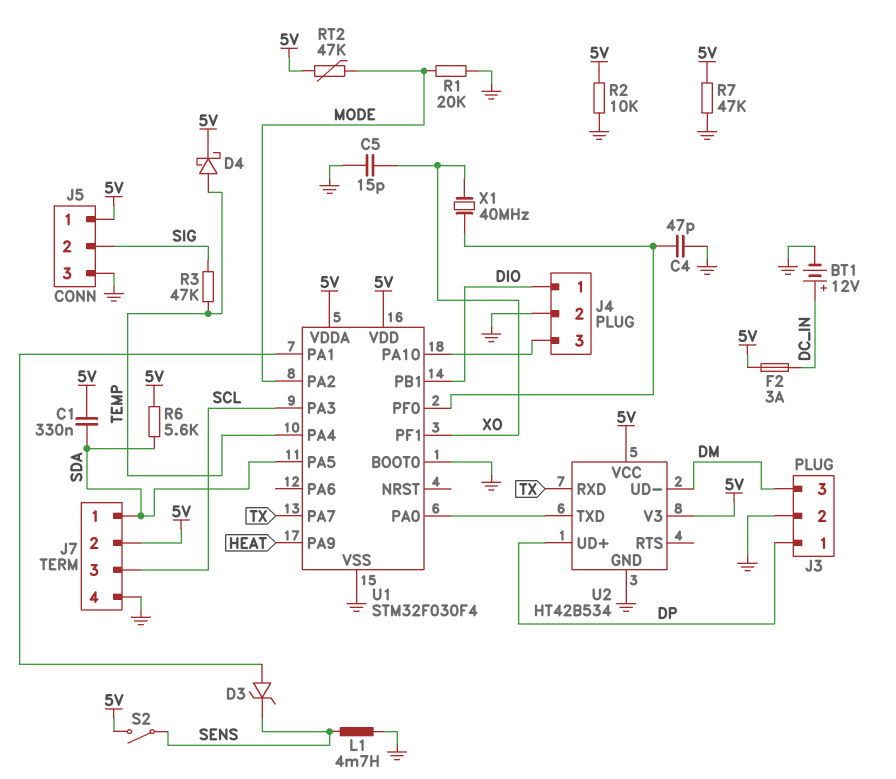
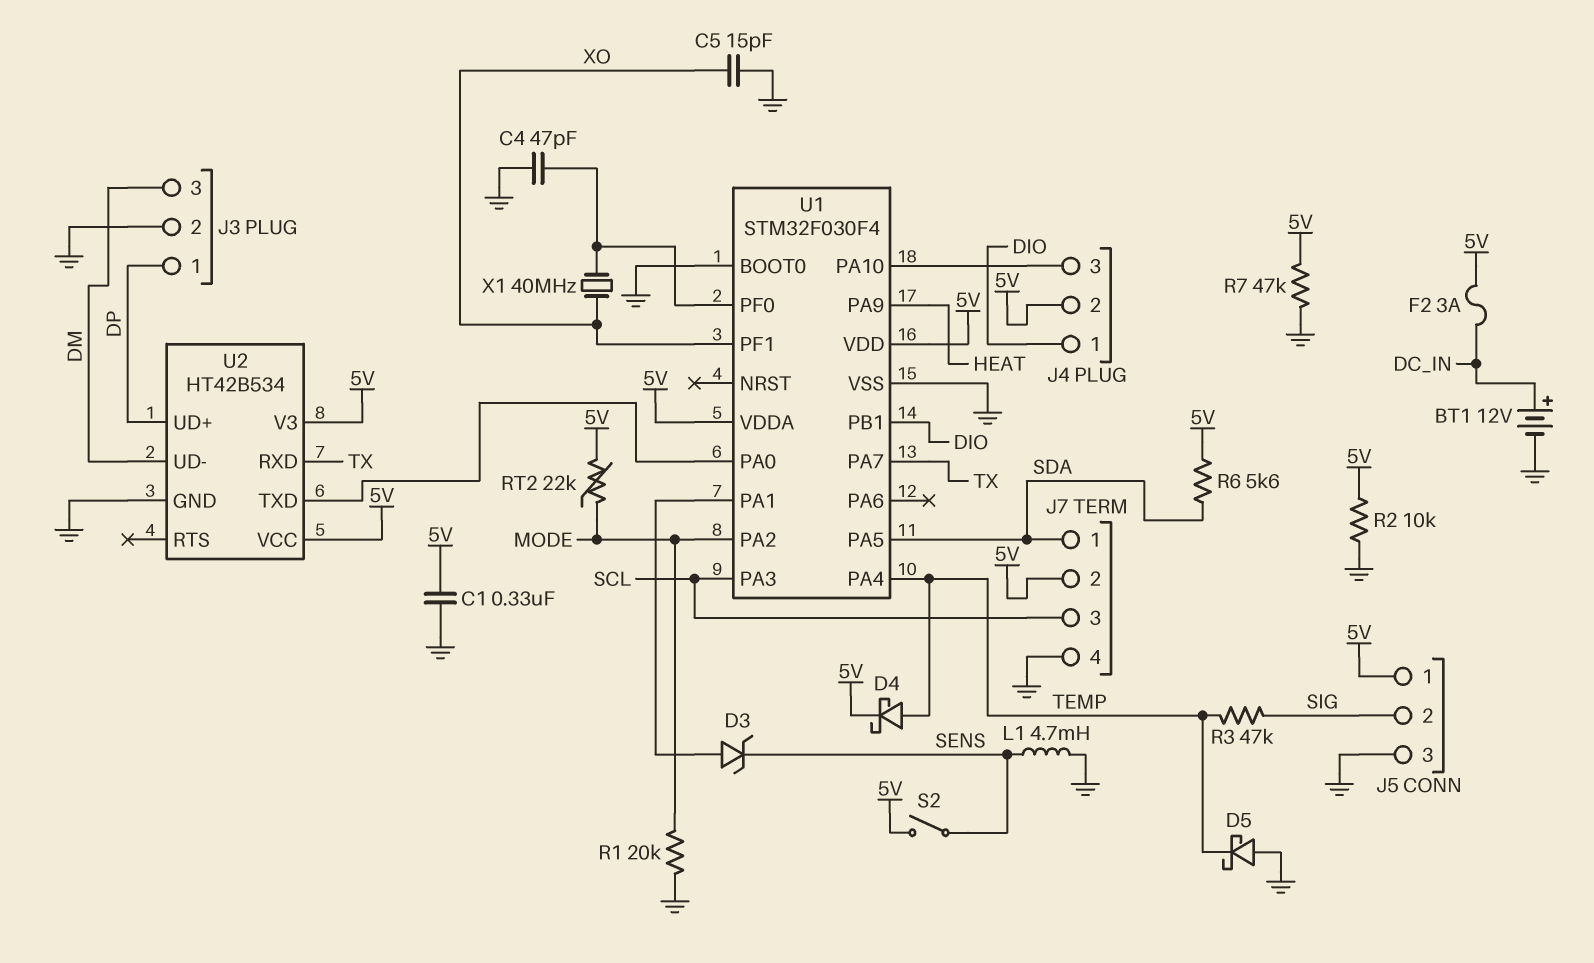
C1: 330nF (5V, SDA) -> 330nF (5V, GND)
D5: none -> schottky (A GND, K TEMP)
J4 pin 2: GND -> 5V
RT2: 47k (5V, MODE) -> 22k (5V, MODE)

